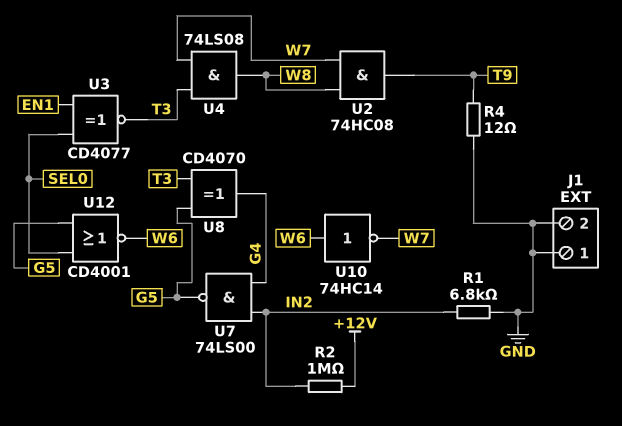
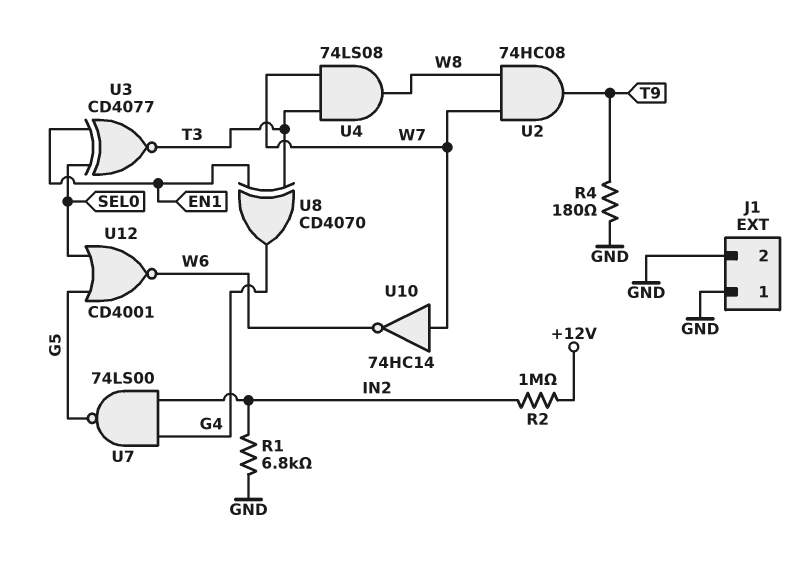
R4: 12 (GND, T9) -> 180 (GND, T9)
U8: XOR CD4070 (in G5, in T3, out G4) -> XOR CD4070 (in EN1, in T3, out G4)
U10: NOT 74HC14 (in W6, out W7) -> NOT 74HC14 (in W7, out W6)

